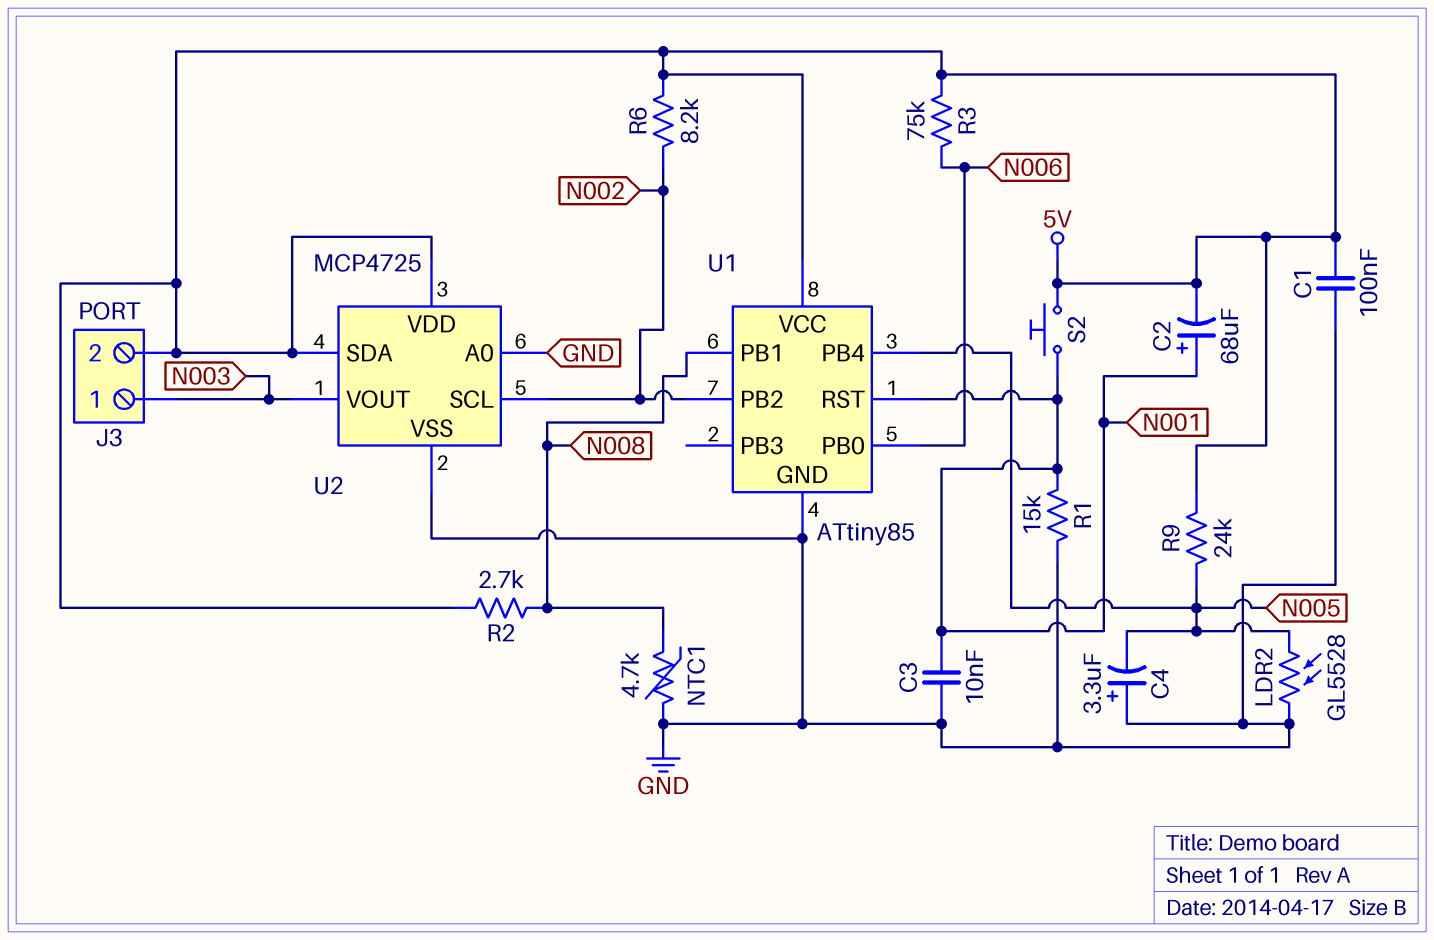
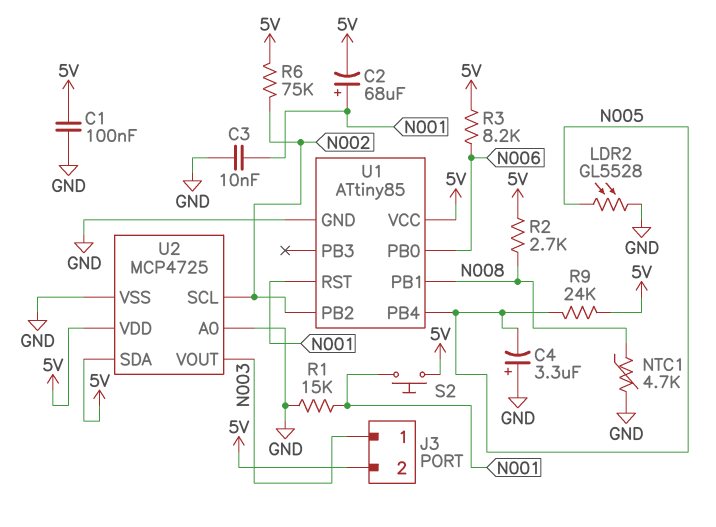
R3: 75k (5V, N006) -> 8.2k (5V, N006)
R6: 8.2k (5V, N002) -> 75k (5V, N002)

